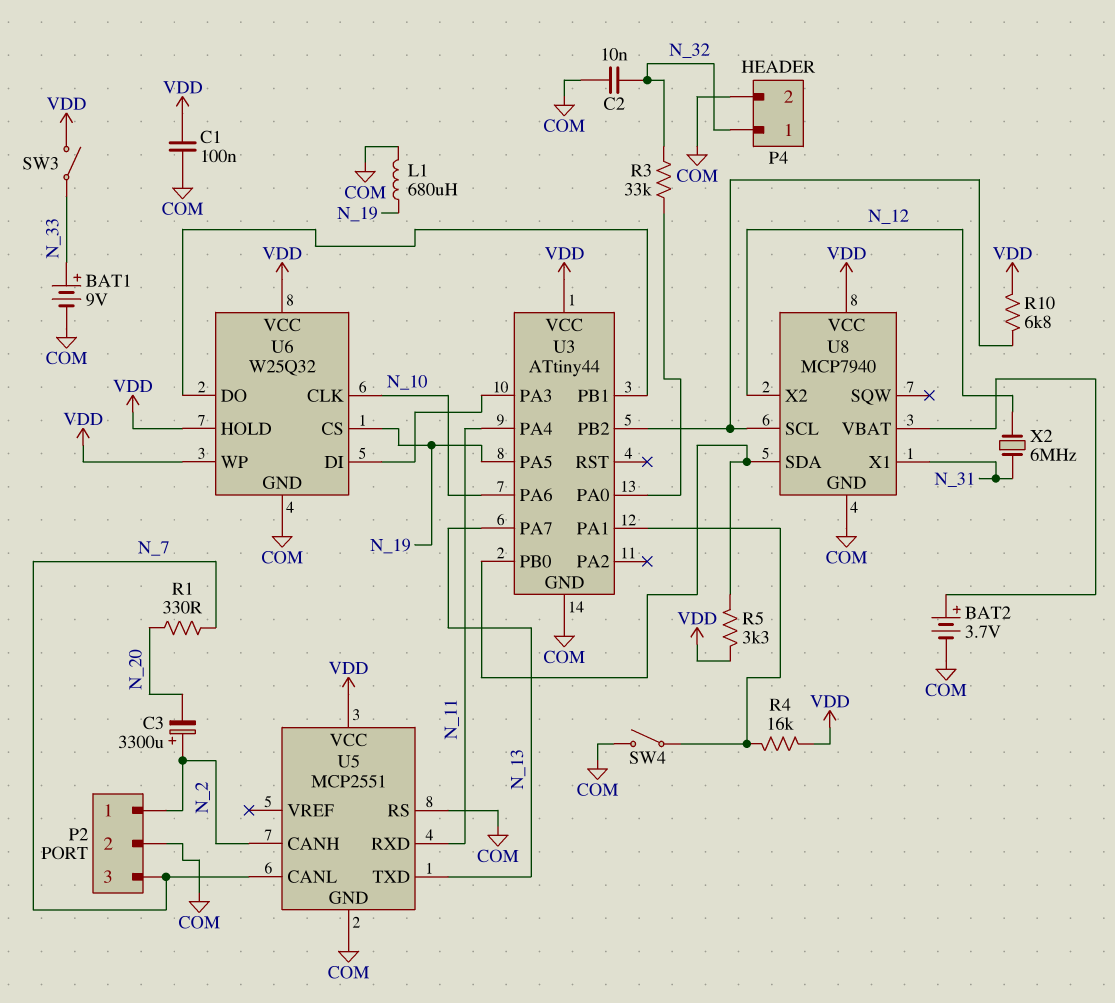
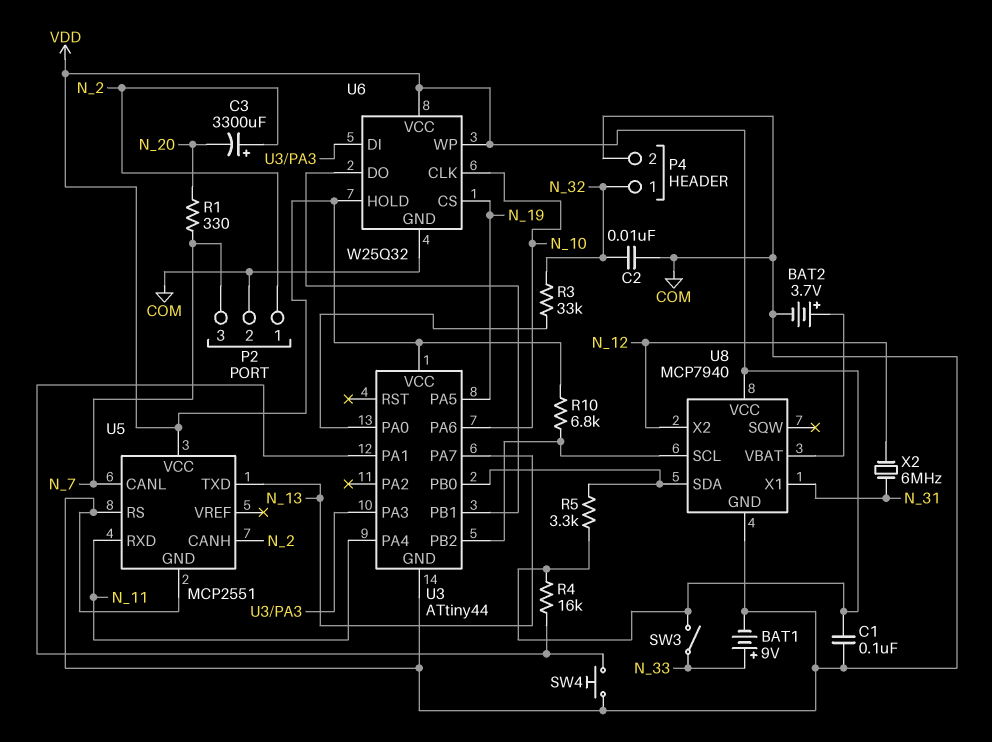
L1: 680uH (COM, N_19) -> none
SW4: switch (COM, U3/PA1) -> button (COM, U3/PA1)

